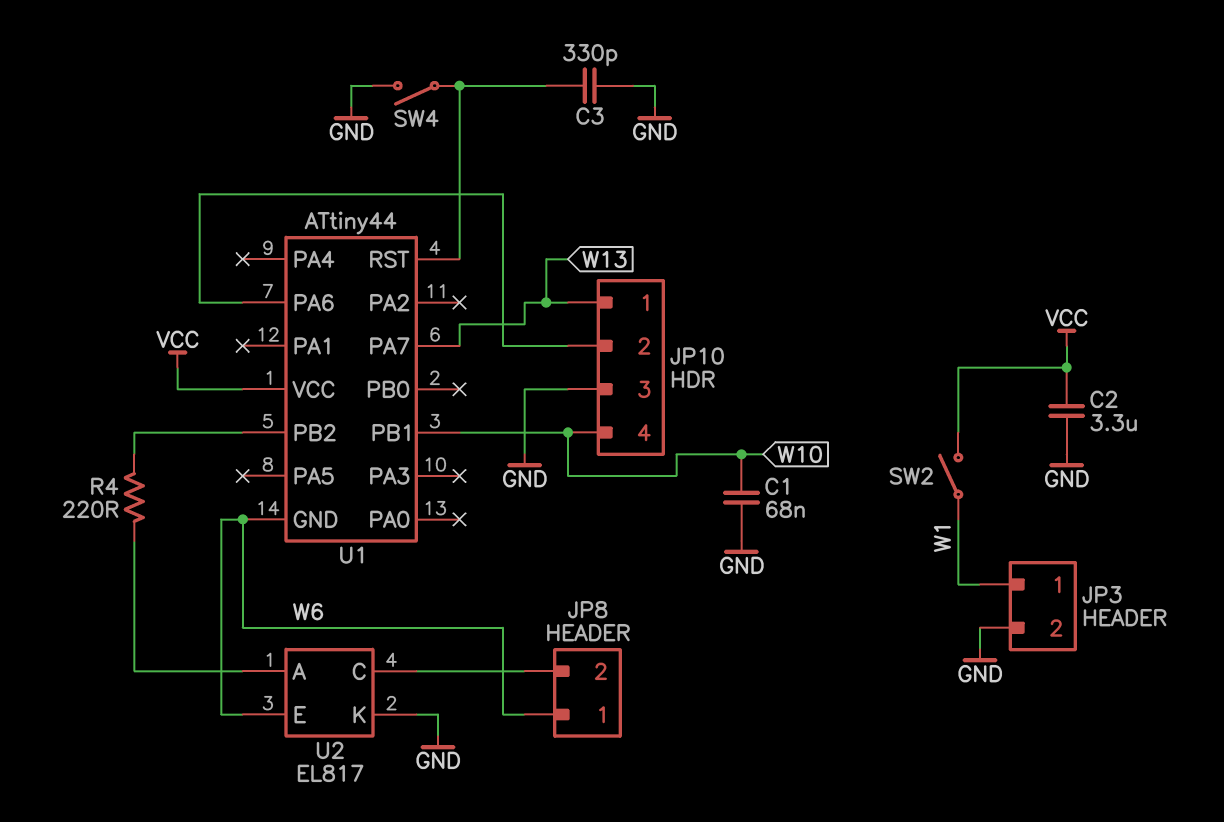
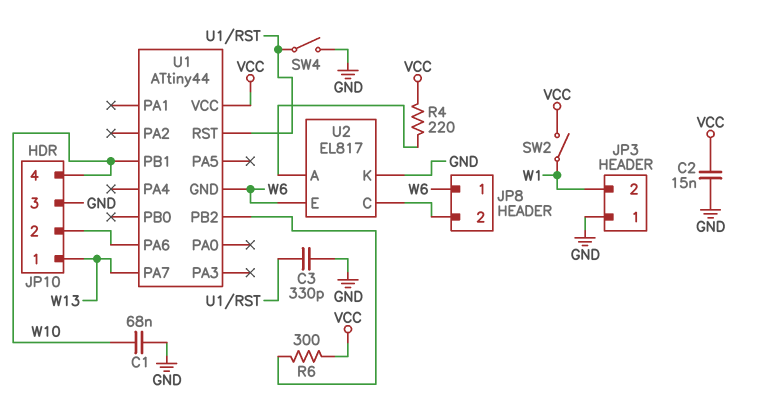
C2: 3.3uF (GND, VCC) -> 15nF (GND, VCC)
JP3 pin 1: W1 -> GND
JP3 pin 2: GND -> W1
R4: 220 (U1/PB2, U2/A) -> 220 (U2/A, VCC)
R6: none -> 300 (U1/PB2, VCC)

